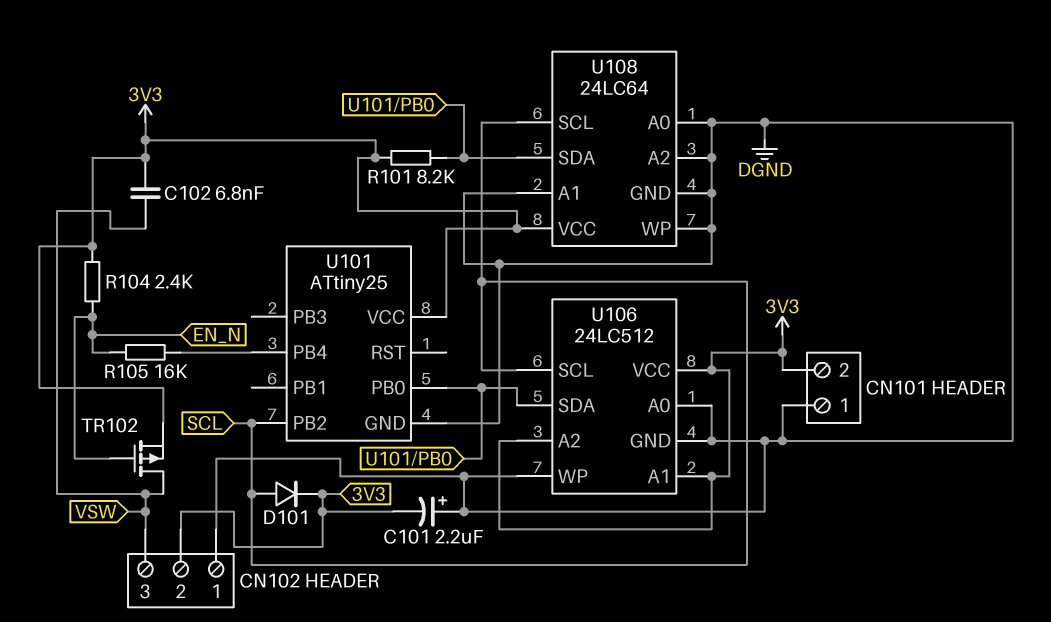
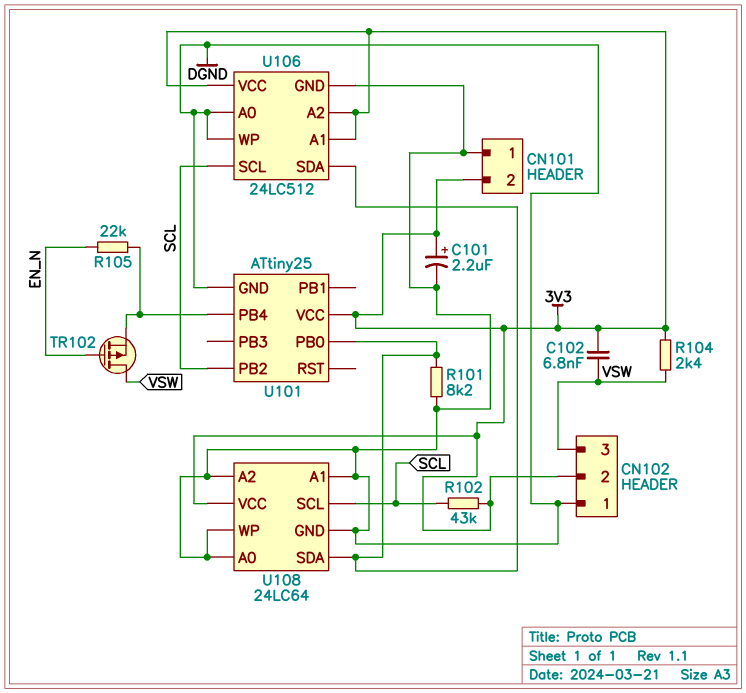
C101: 2.2uF (plus DGND, minus 3V3) -> 2.2uF (plus 3V3, minus DGND)
D101: diode (A SCL, K 3V3) -> none
R101: 8.2k (3V3, U101/PB0) -> 8.2k (DGND, U101/PB0)
R102: none -> 43k (3V3, SCL)
R104: 2.4k (3V3, EN_N) -> 2.4k (3V3, VSW)
R105: 16k (EN_N, U101/PB4) -> 22k (EN_N, U101/PB4)
TR102: PMOS (G EN_N, D VSW, S 3V3) -> PMOS (G EN_N, D VSW, S U101/PB4)

